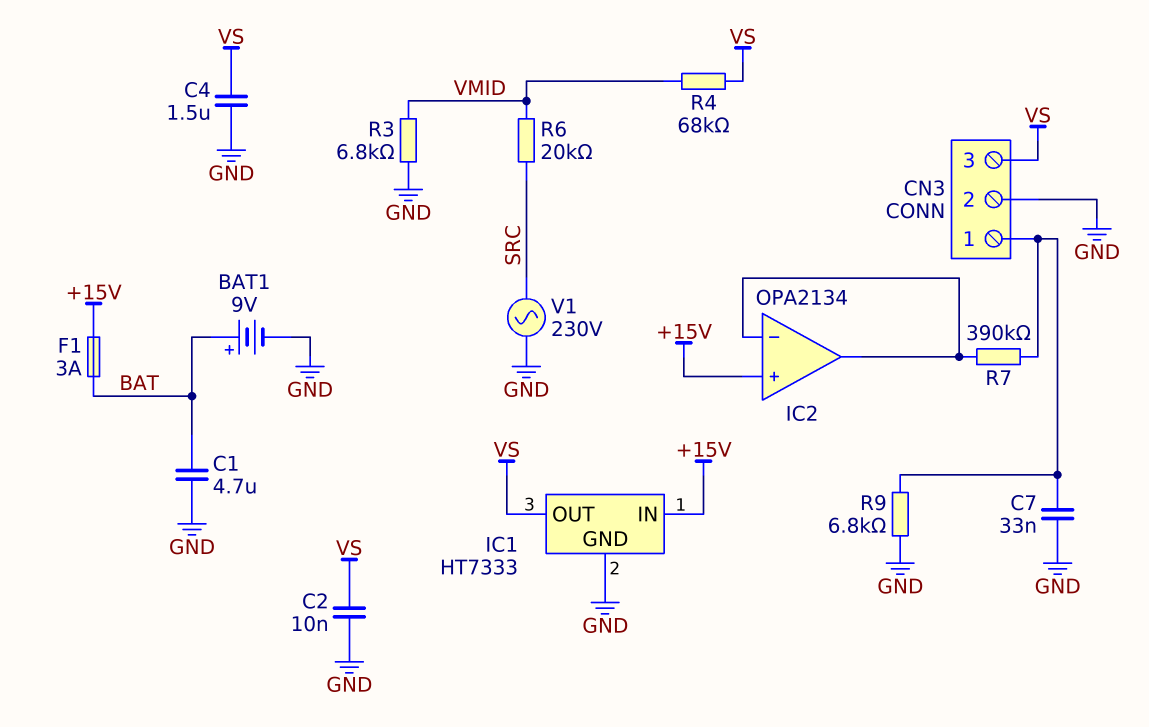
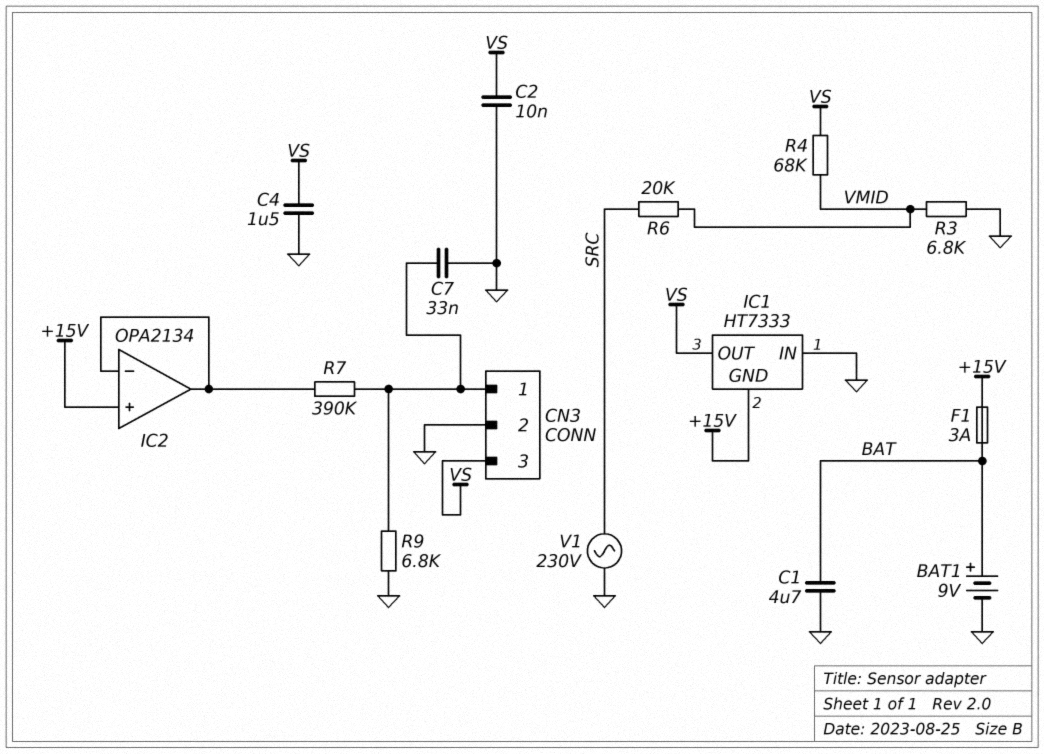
IC1 pin GND: GND -> +15V
IC1 pin IN: +15V -> GND

